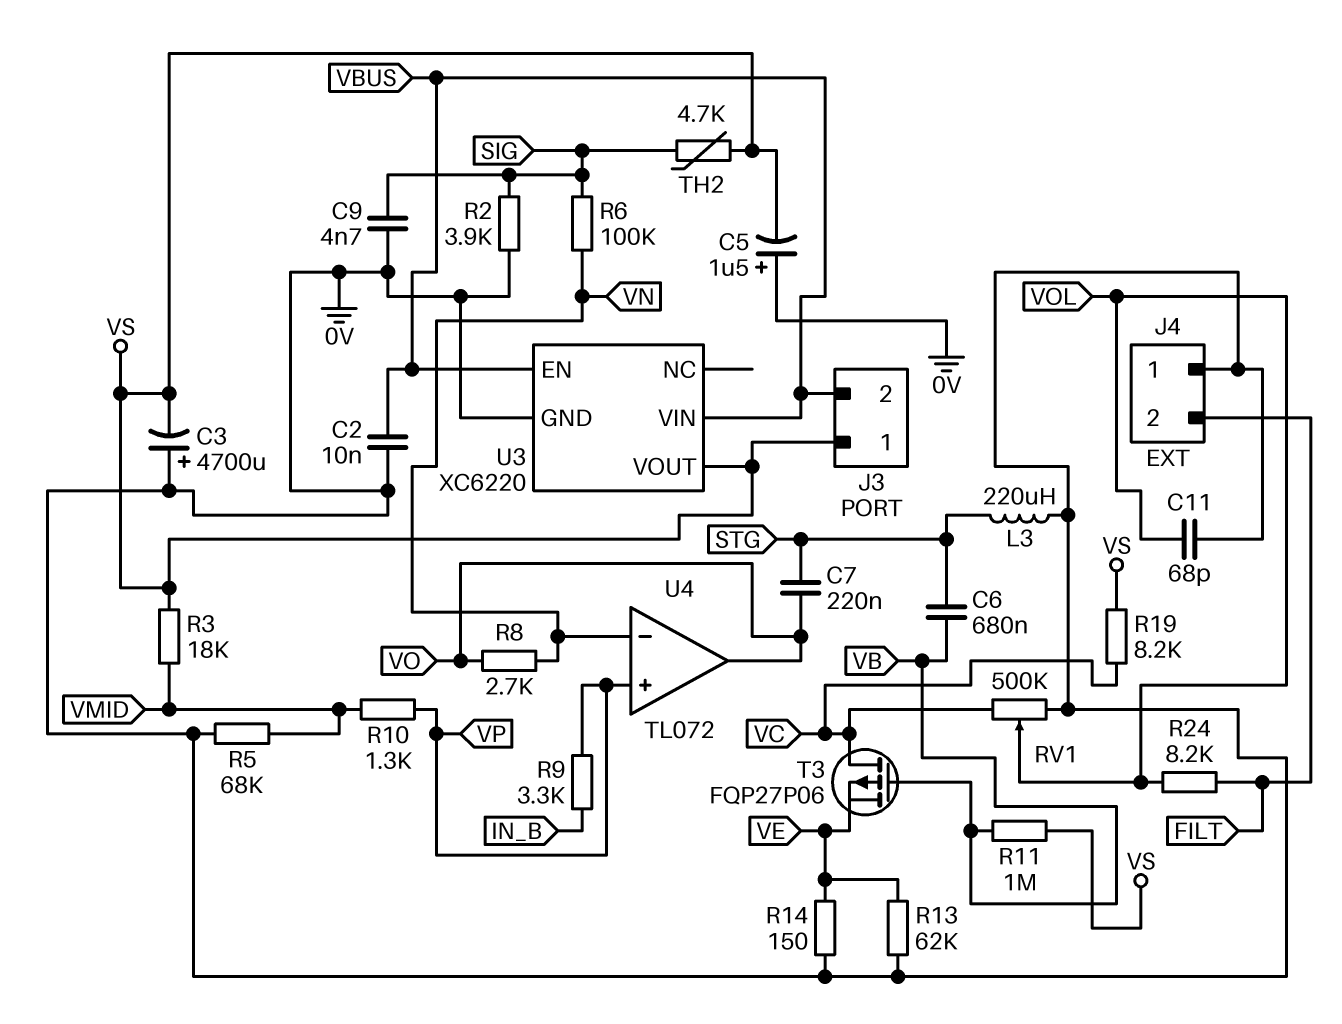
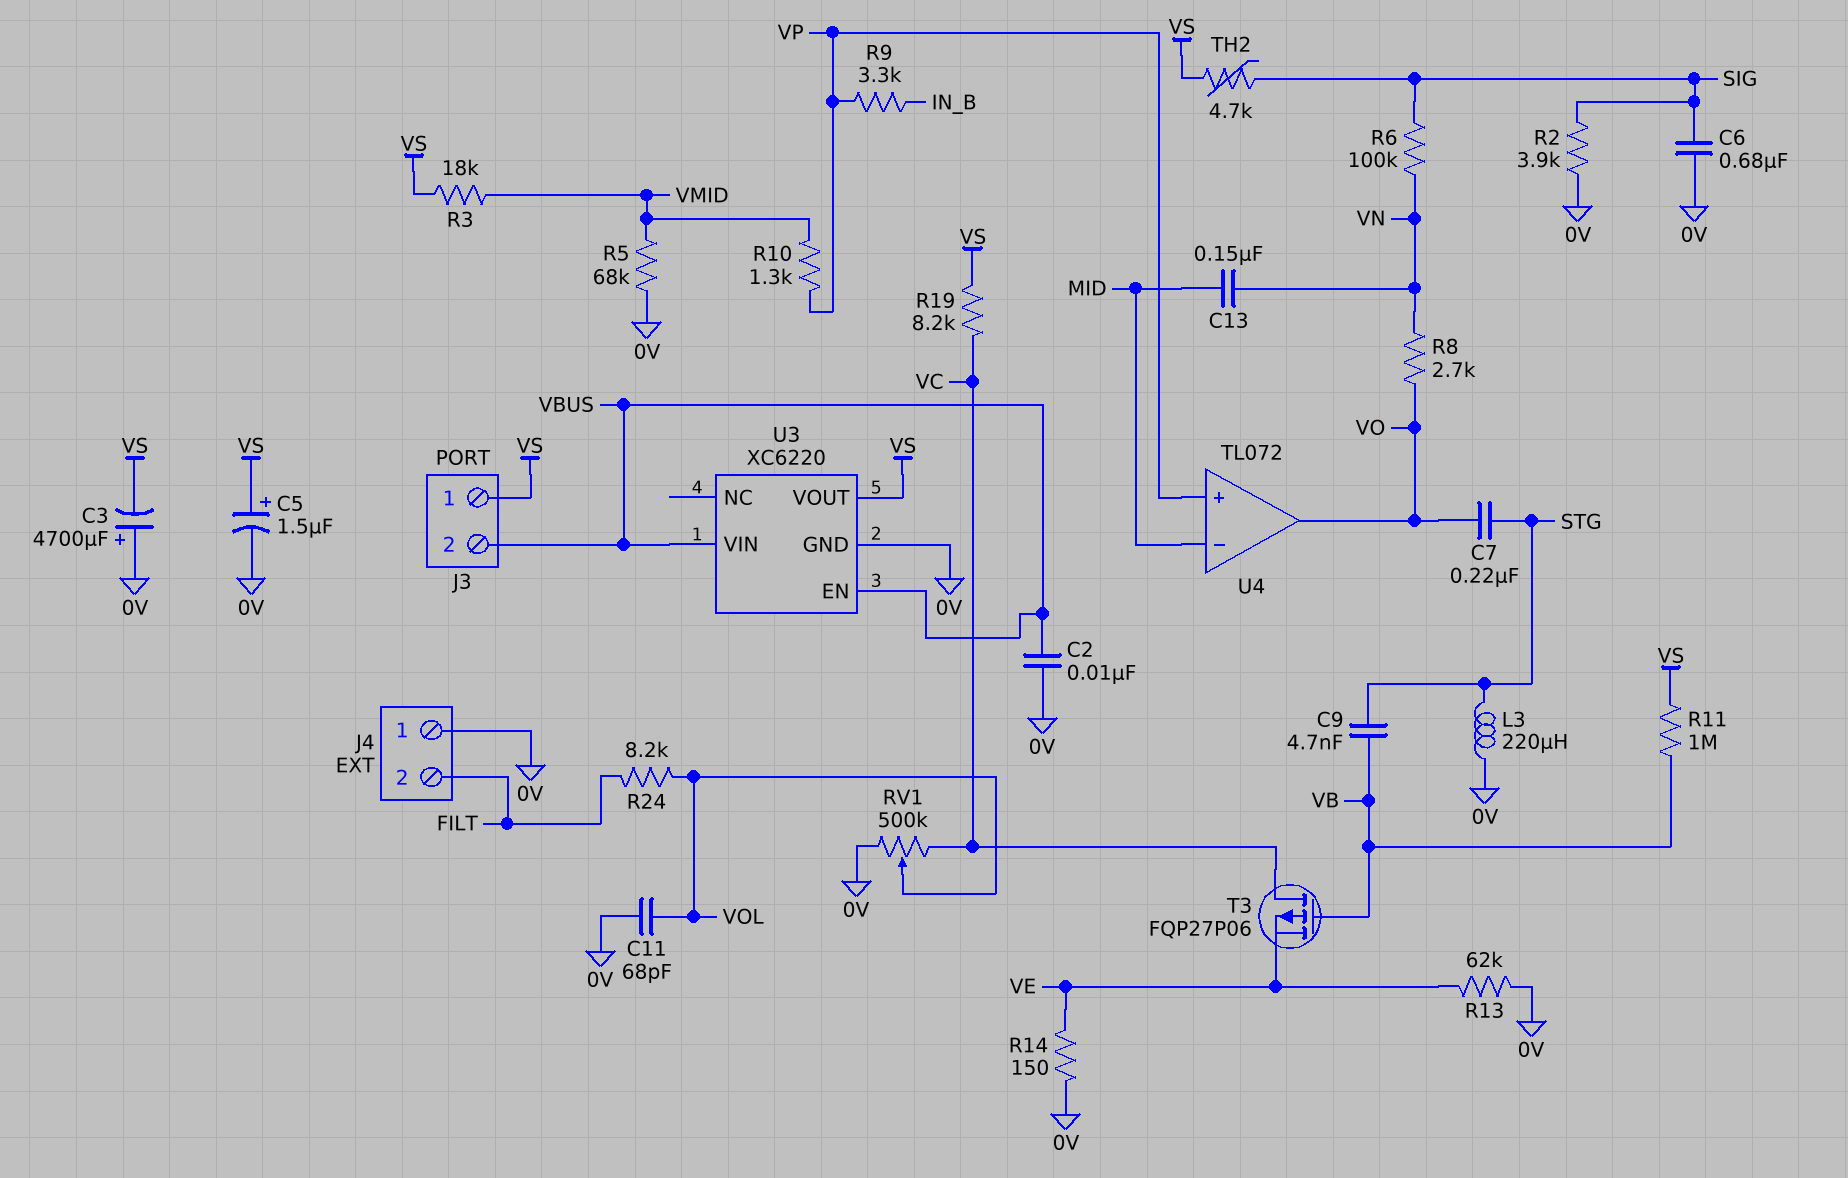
C5: 1.5uF (plus 0V, minus VS) -> 1.5uF (plus VS, minus 0V)
C6: 680nF (STG, VB) -> 680nF (0V, SIG)
C9: 4.7nF (0V, SIG) -> 4.7nF (STG, VB)
C13: none -> 150nF (MID, VN)
U4 pin in-: VN -> MID

